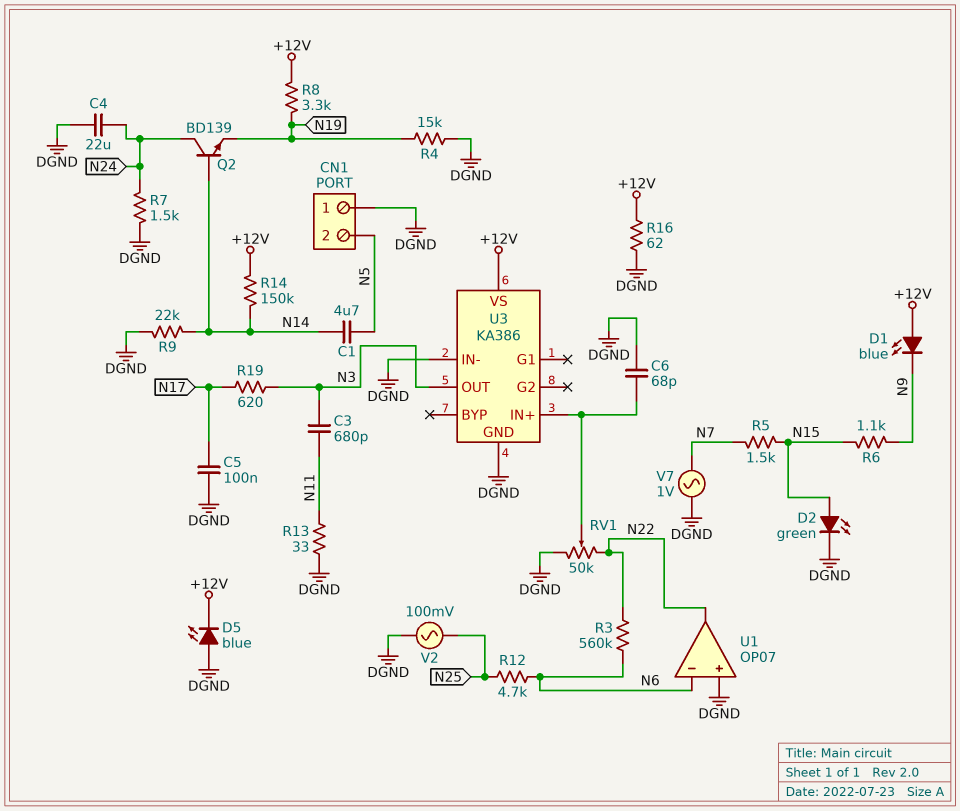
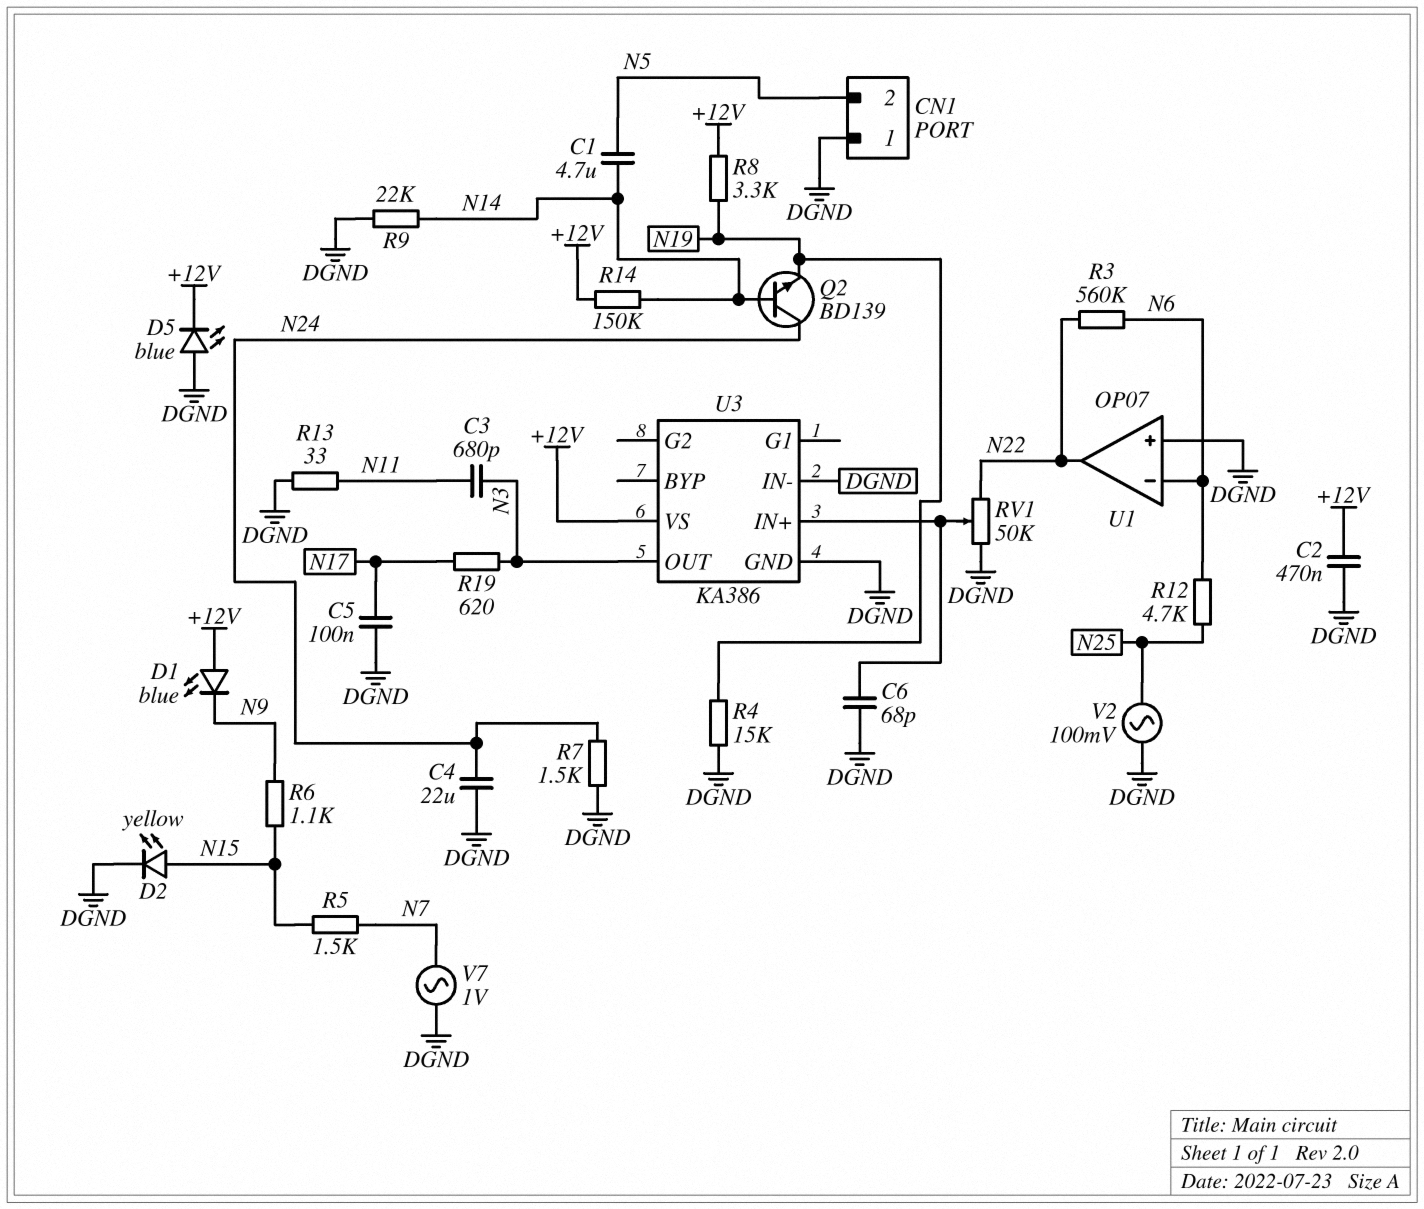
C2: none -> 470nF (+12V, DGND)
D2: LED green (A N15, K DGND) -> LED yellow (A N15, K DGND)
R16: 62 (+12V, DGND) -> none

